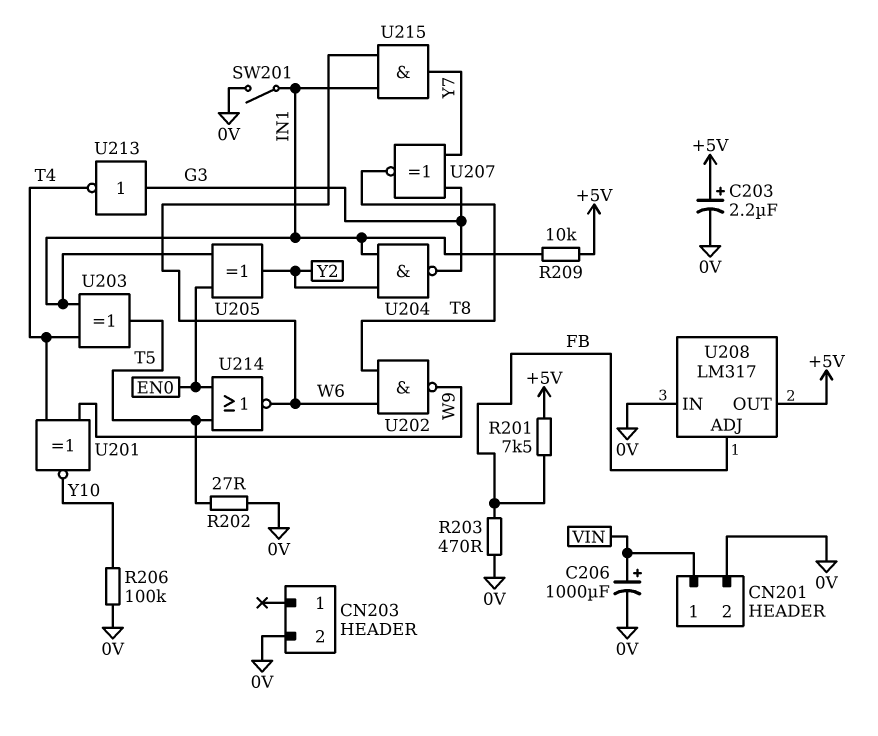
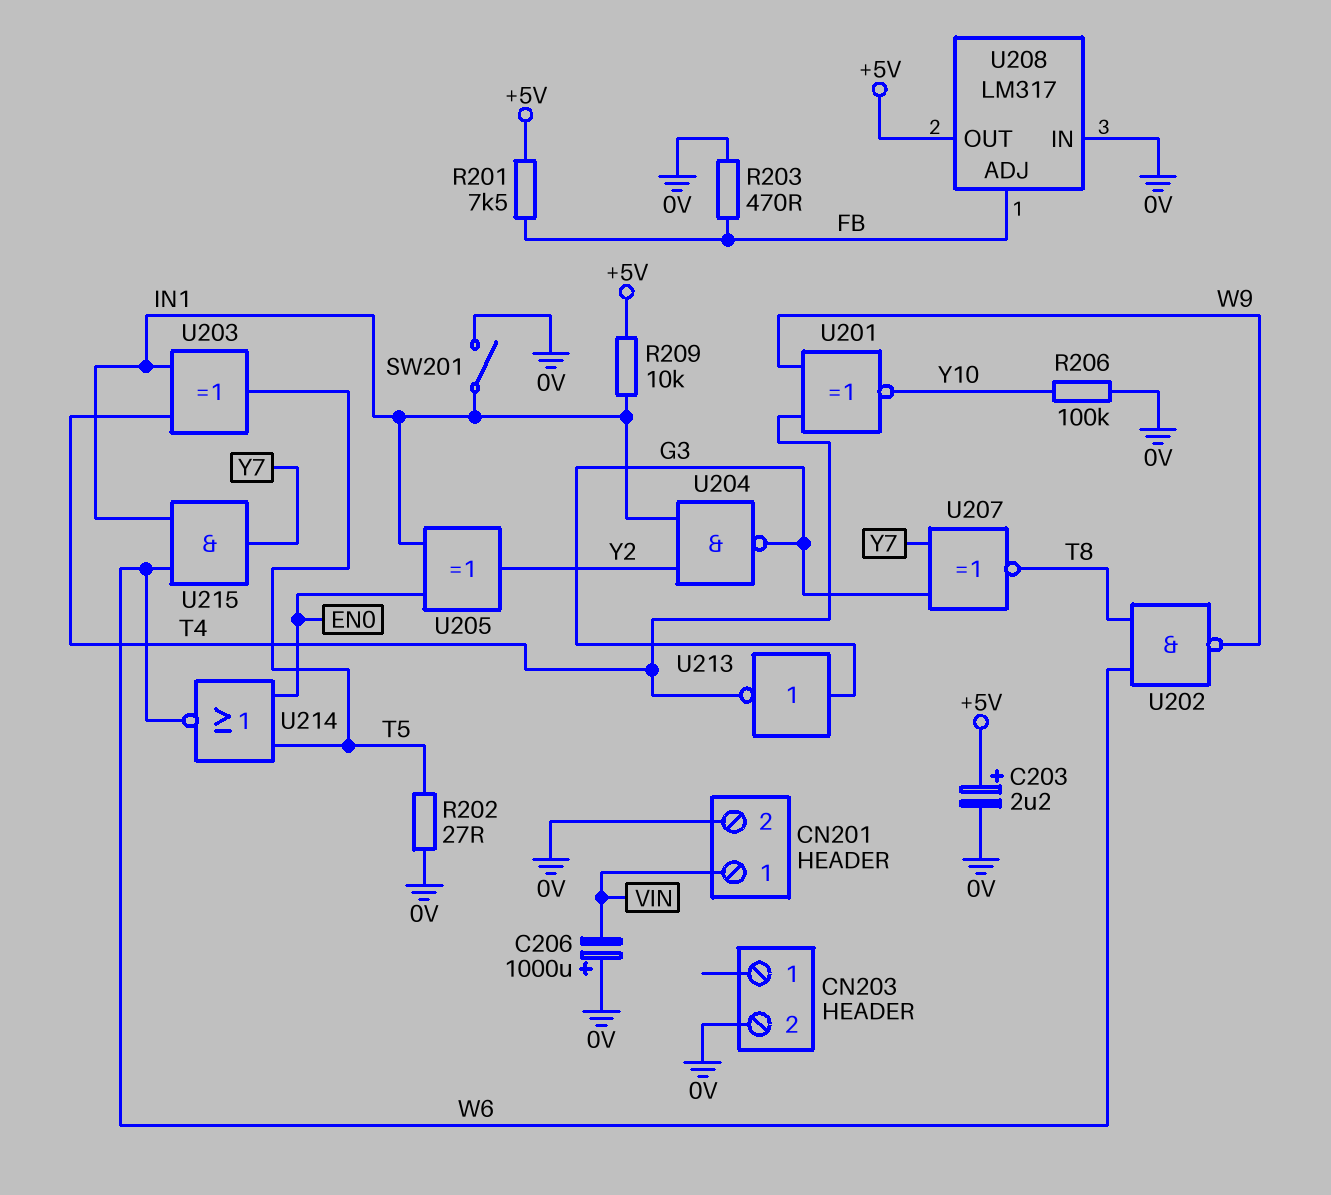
C206: 1000uF (plus VIN, minus 0V) -> 1000uF (plus 0V, minus VIN)

